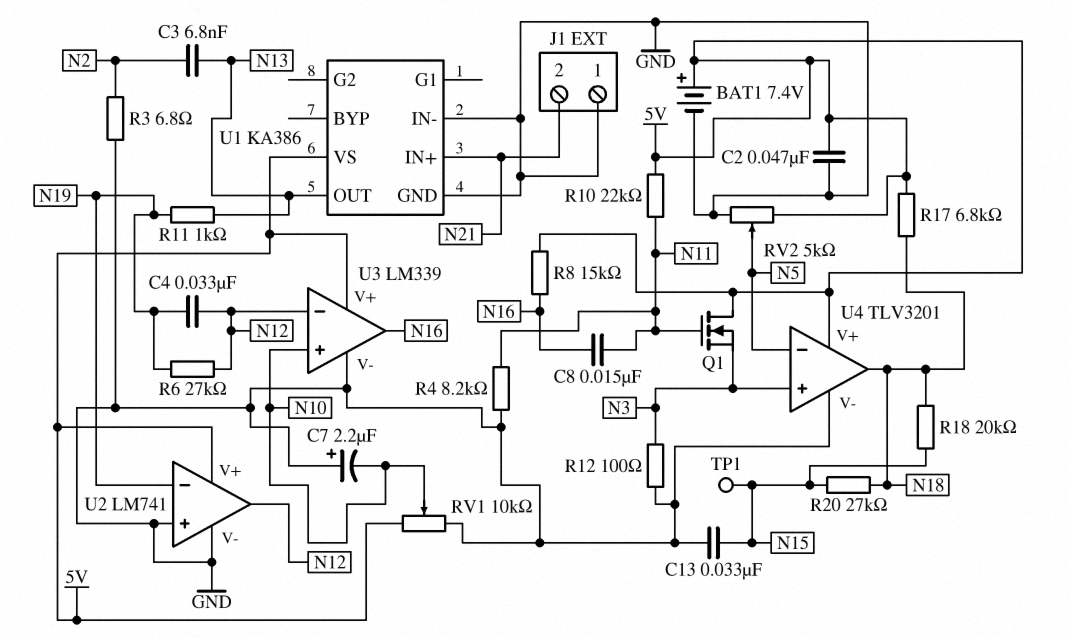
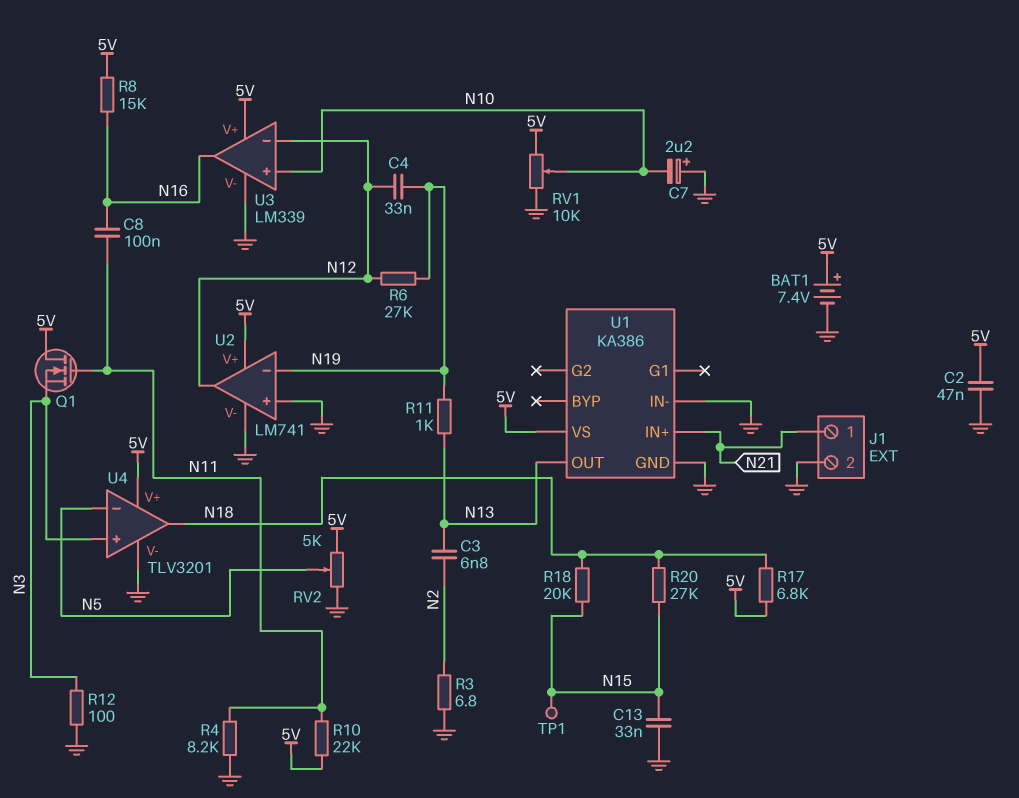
C8: 15nF (N11, N16) -> 100nF (N11, N16)
J1 pin 1: GND -> N21
J1 pin 2: N21 -> GND

